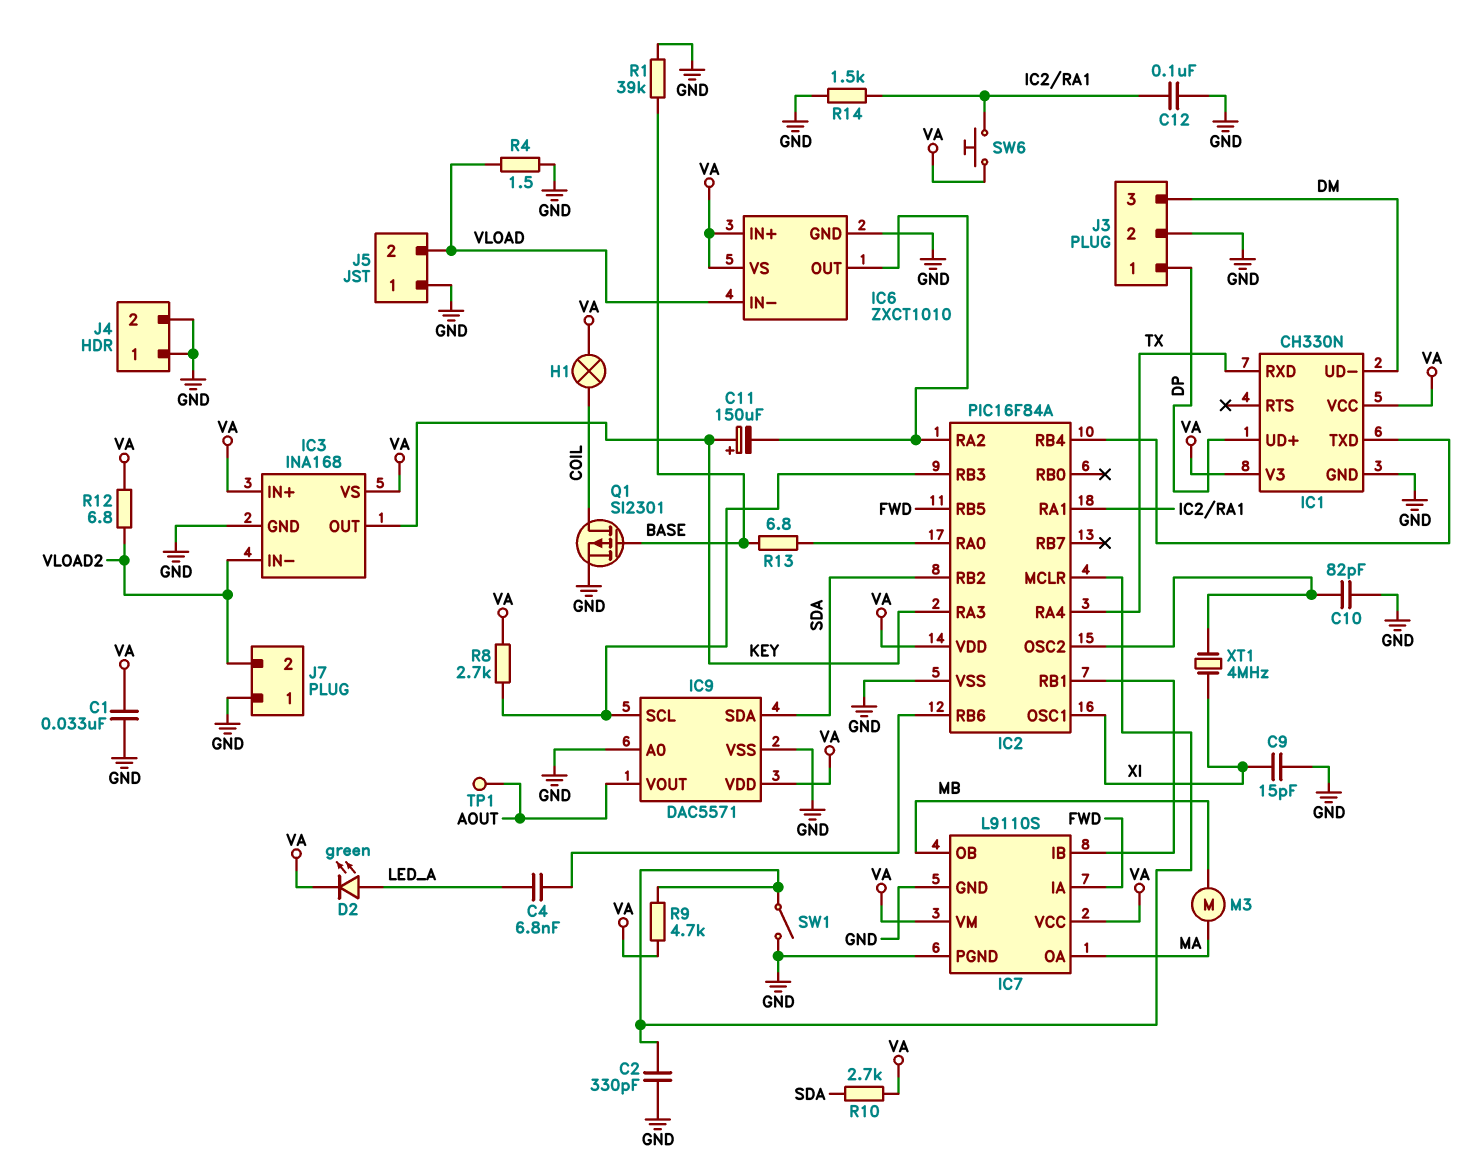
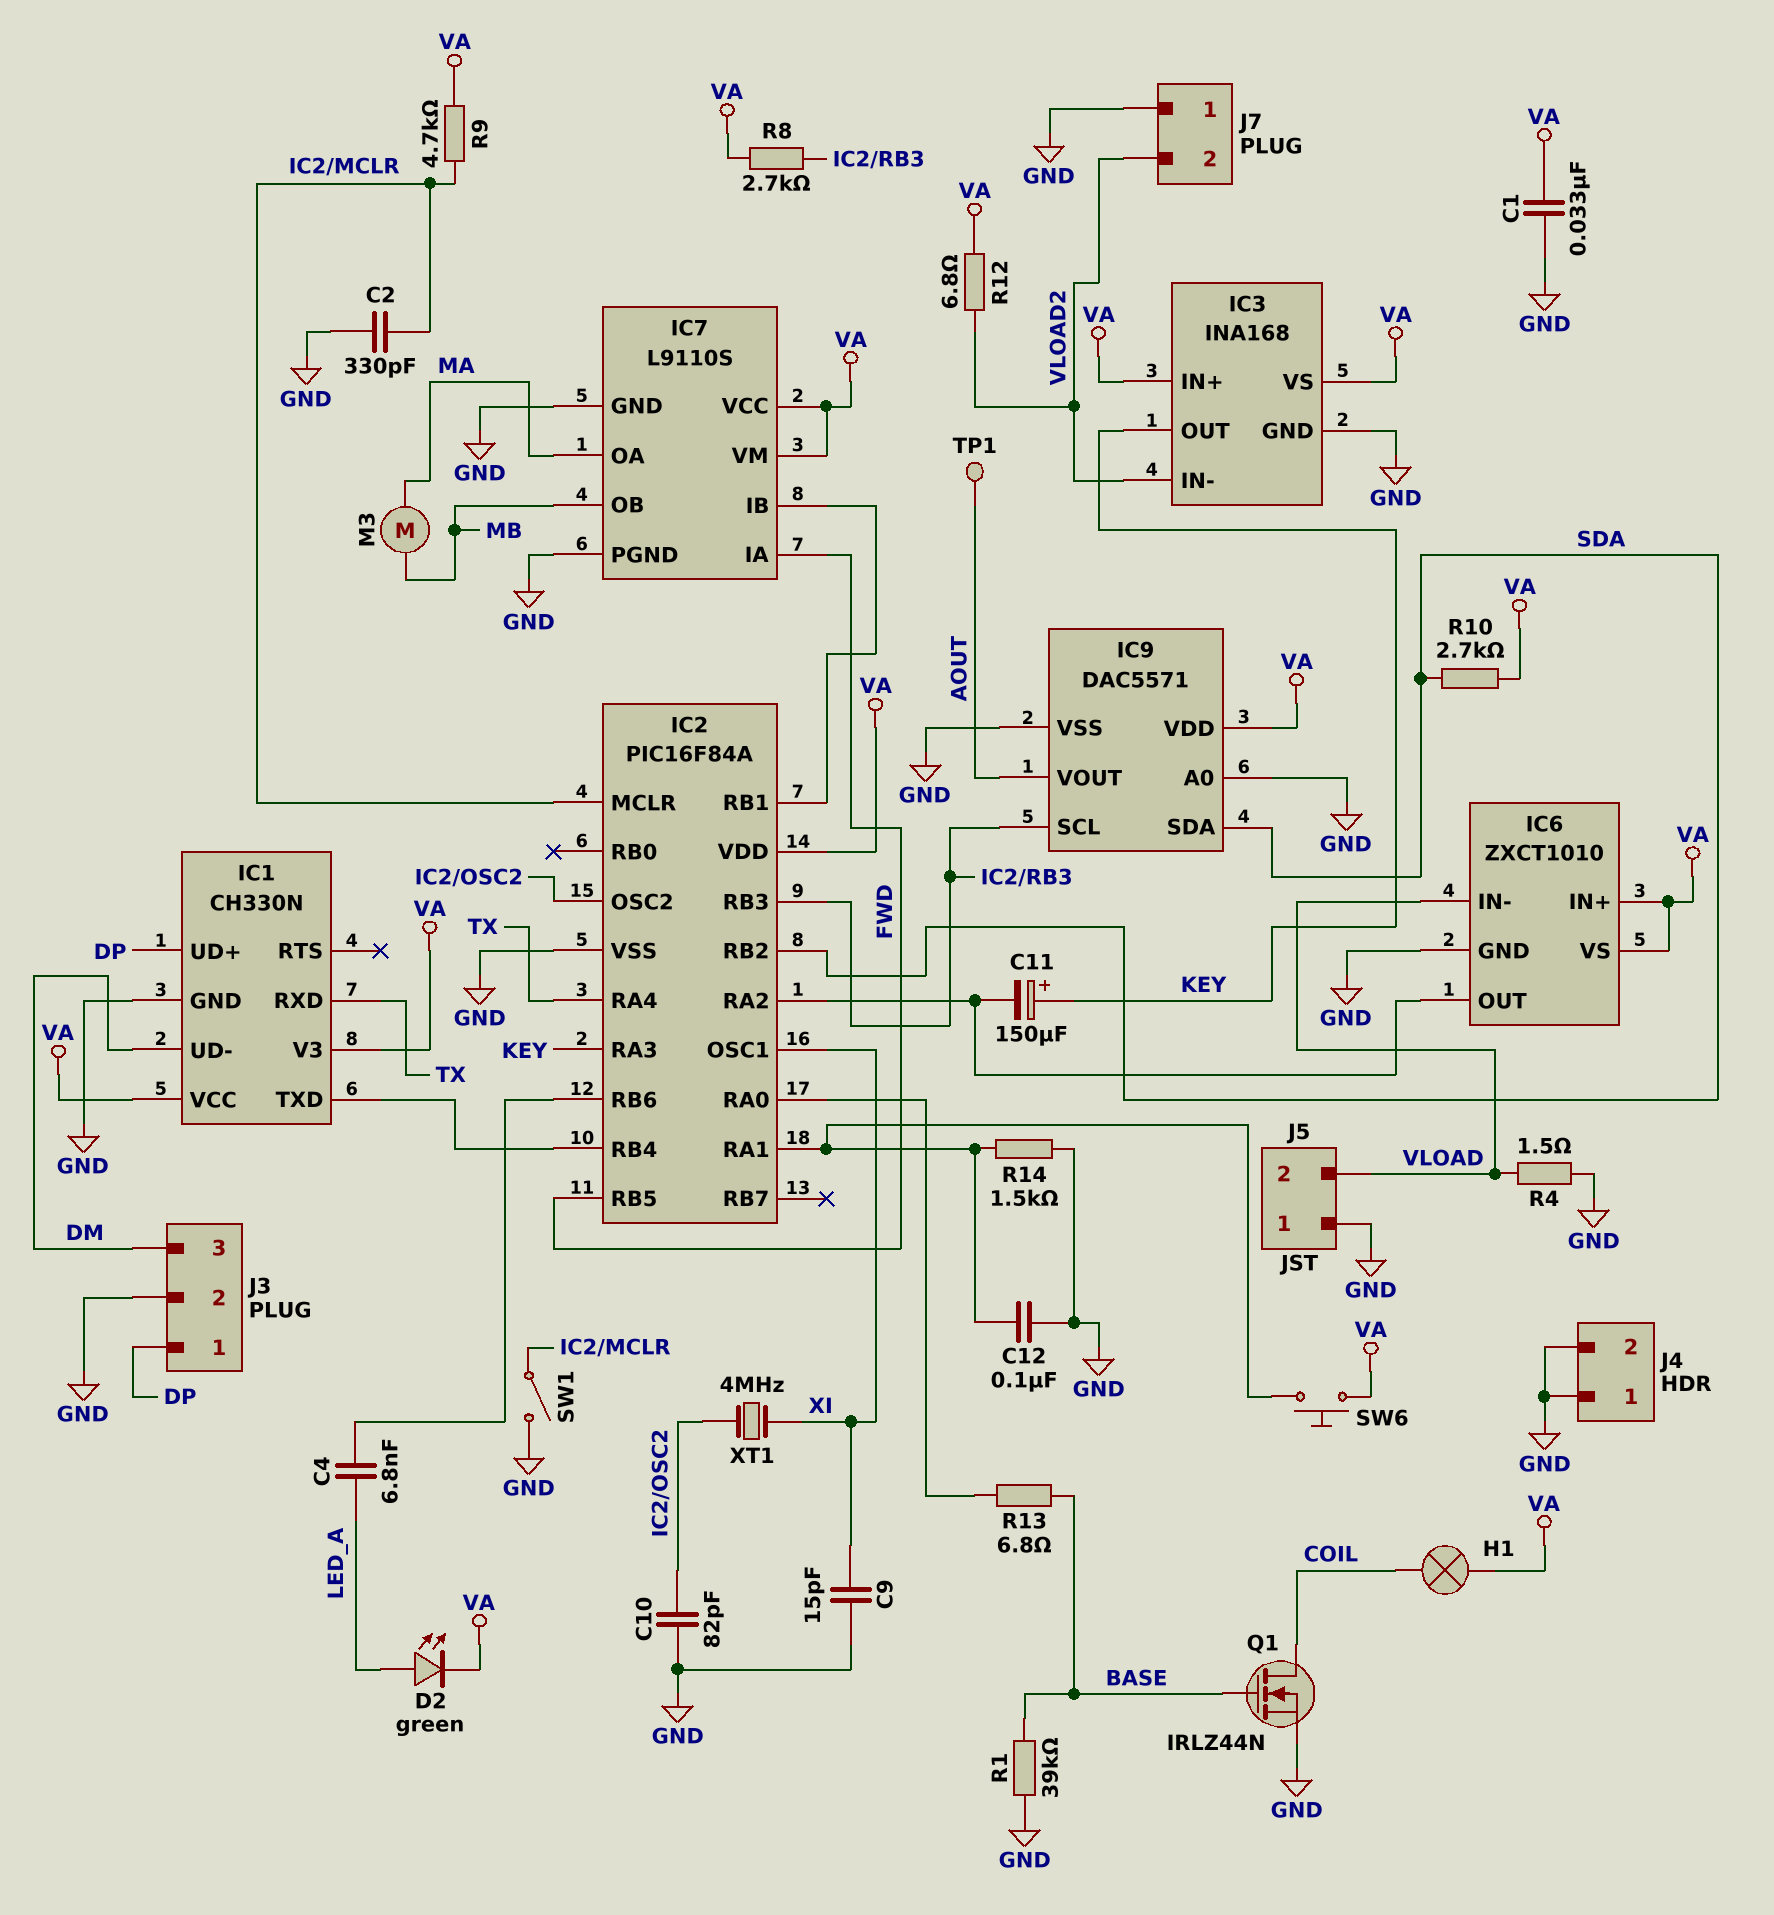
Q1: PMOS SI2301 (G BASE, D COIL, S GND) -> NMOS IRLZ44N (G BASE, D COIL, S GND)

